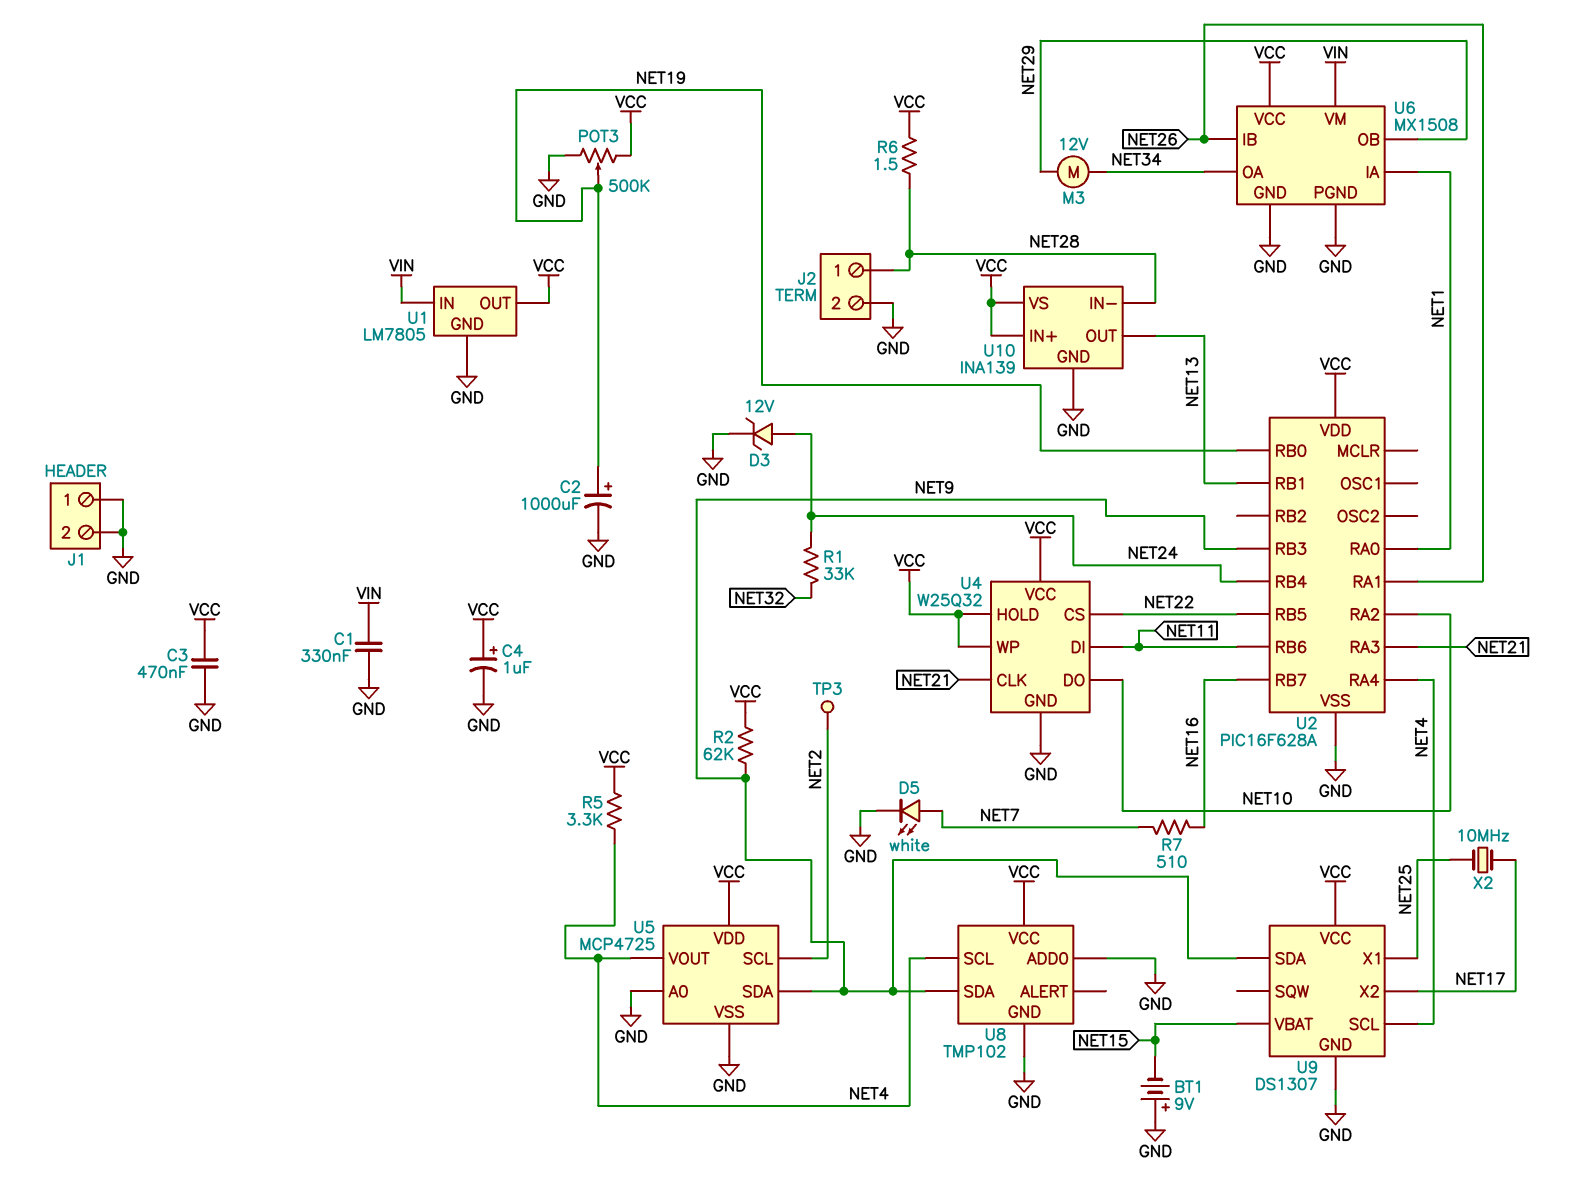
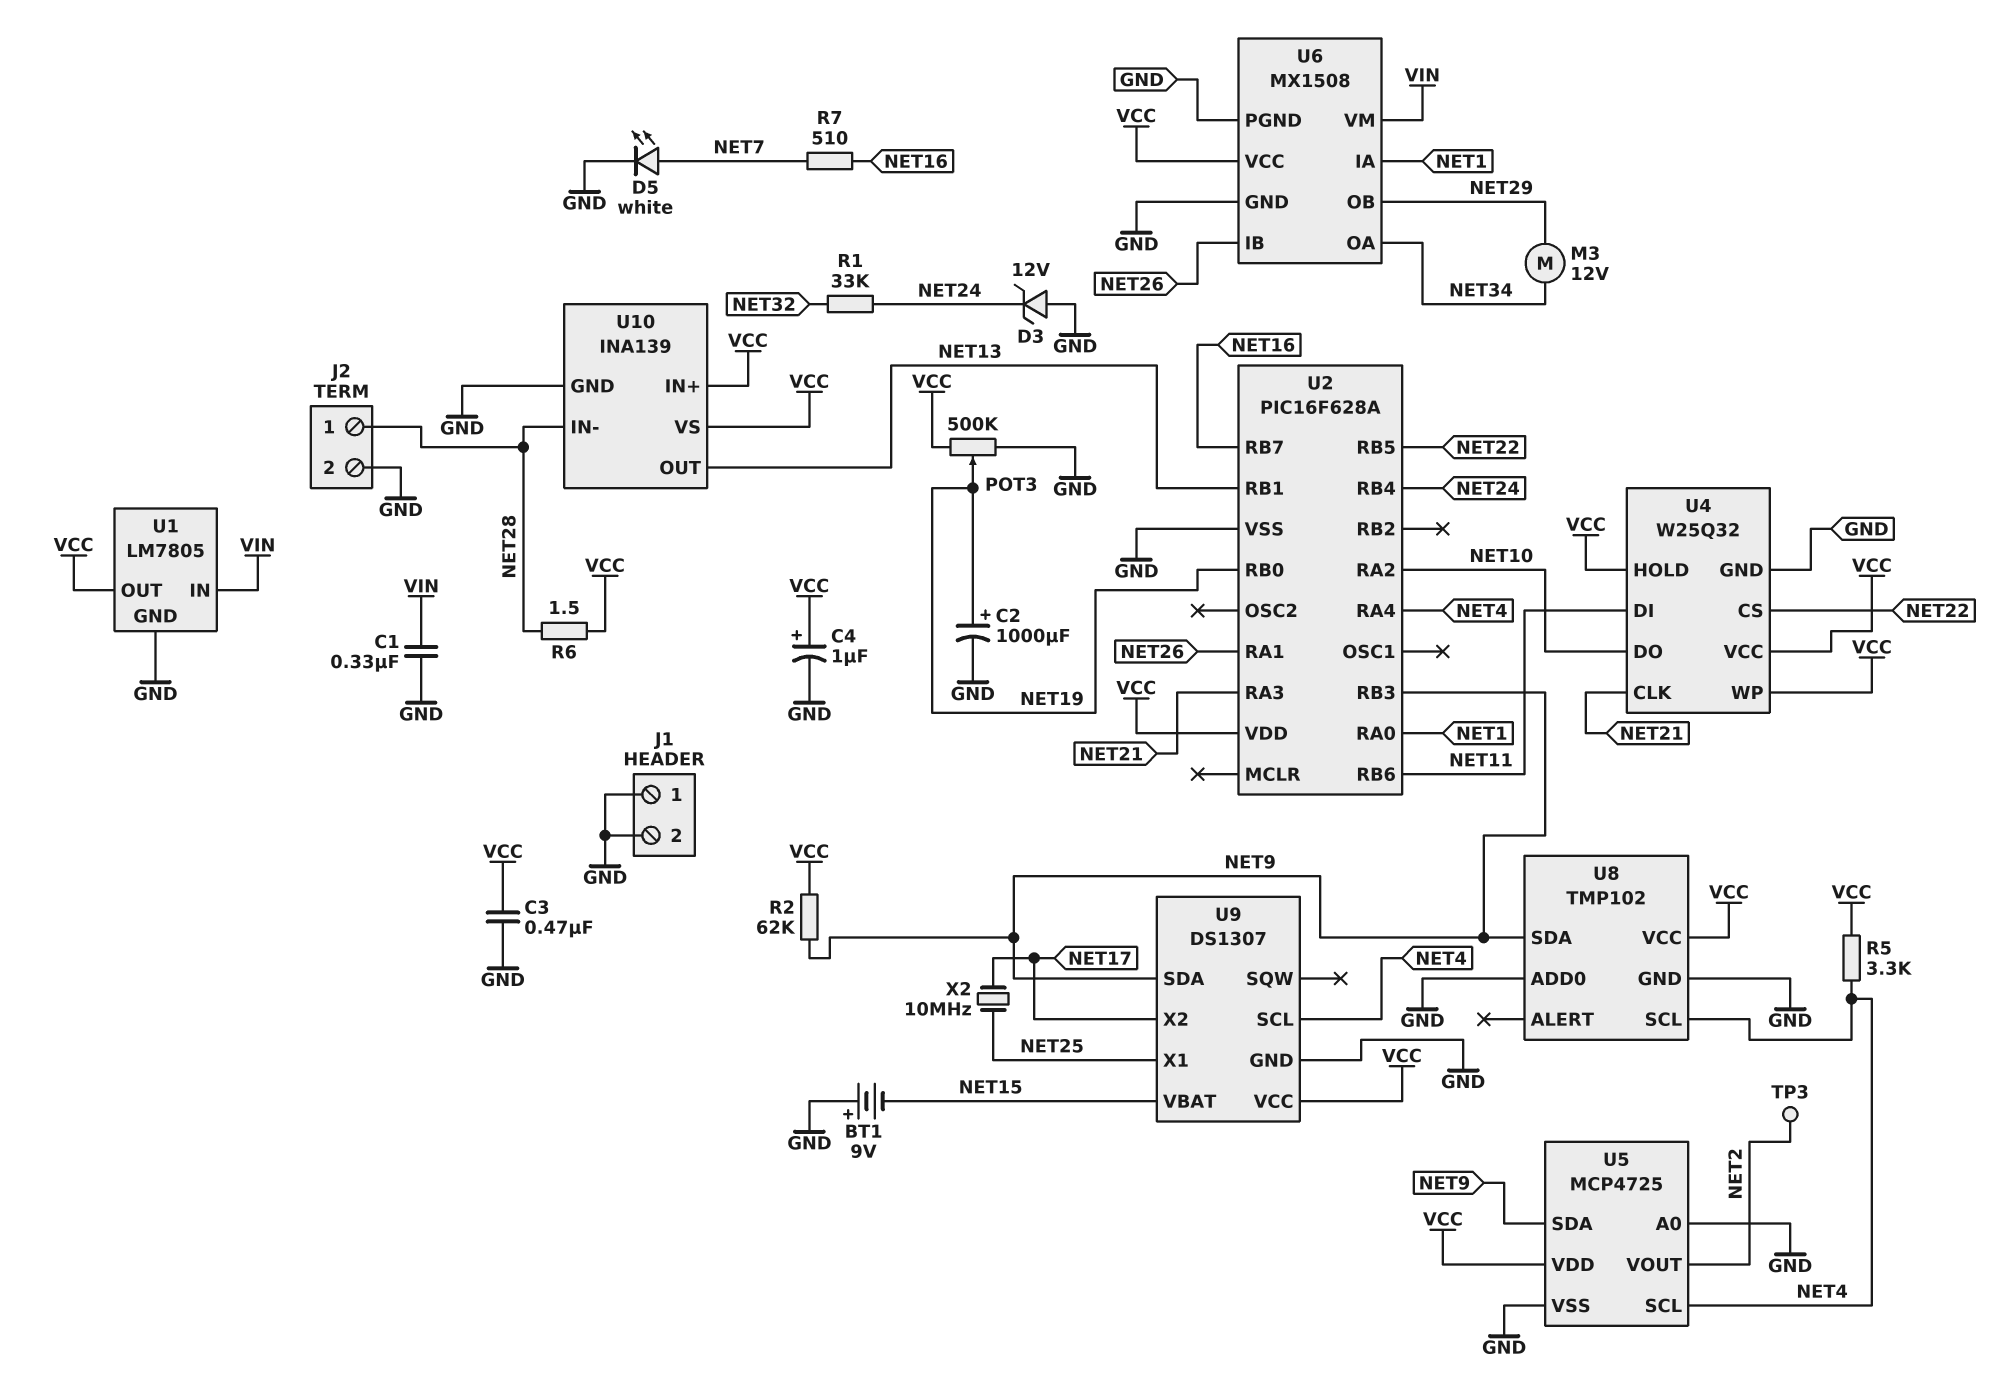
D3: zener 12V (A NET24, K GND) -> zener 12V (A GND, K NET24)
U5 pin SCL: NET2 -> NET4
U5 pin VOUT: NET4 -> NET2

